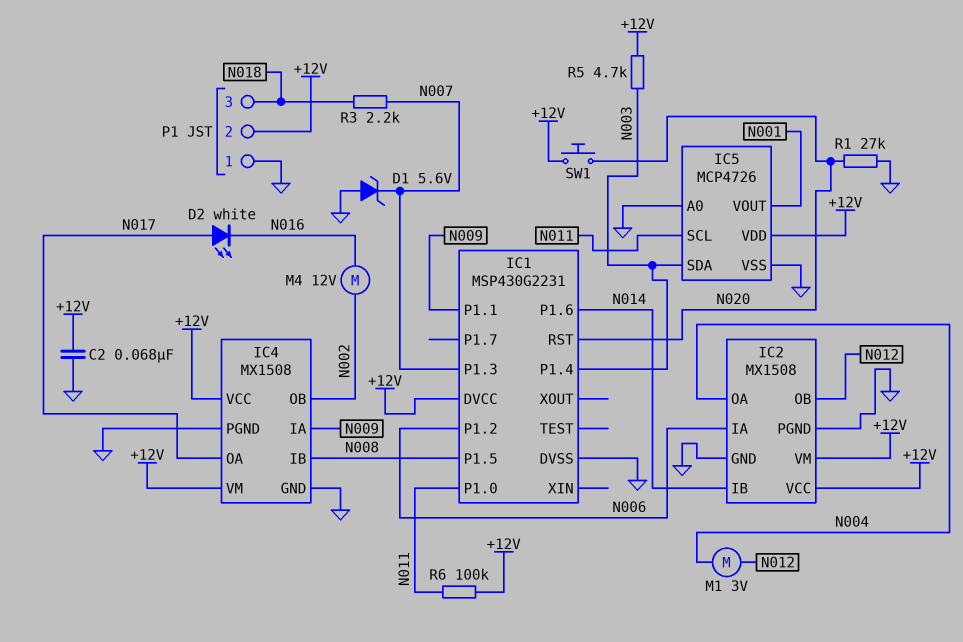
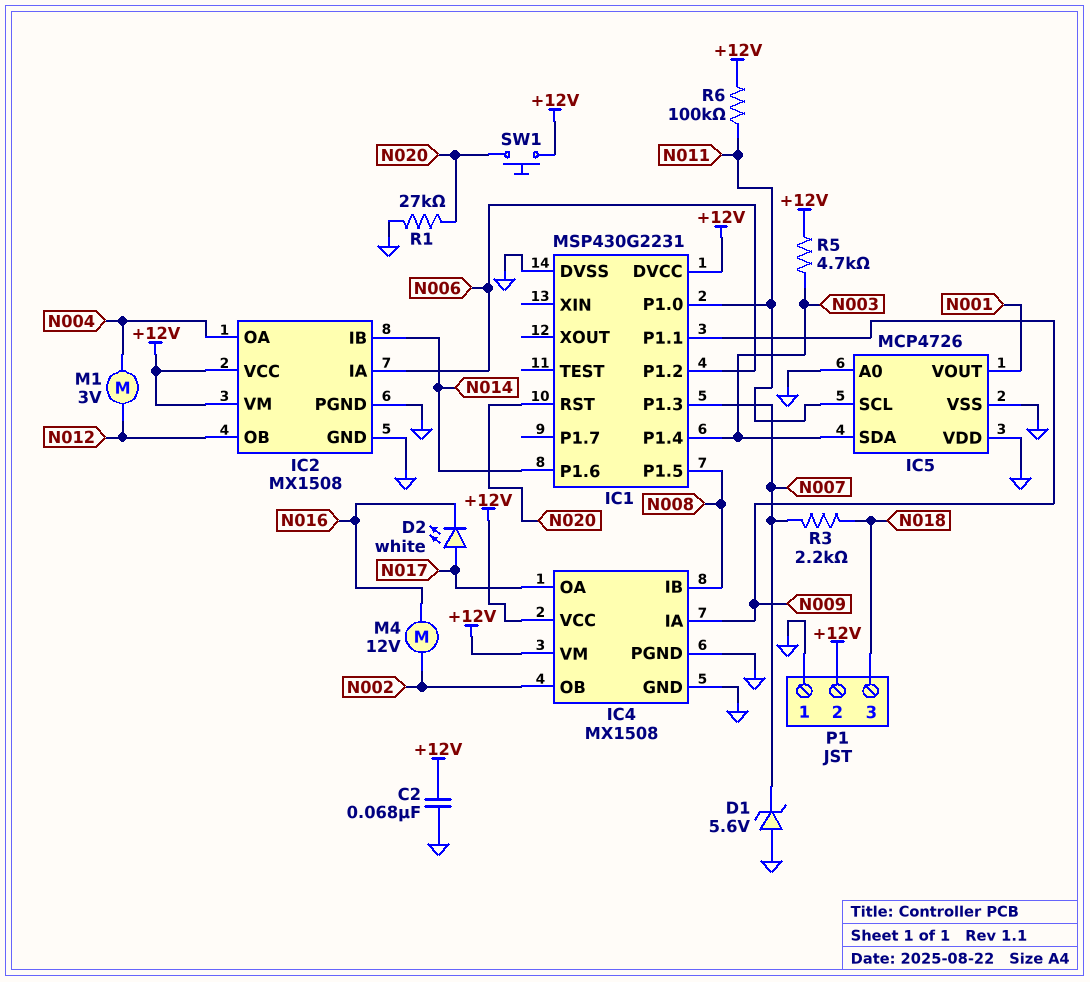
IC5 pin VDD: +12V -> GND

